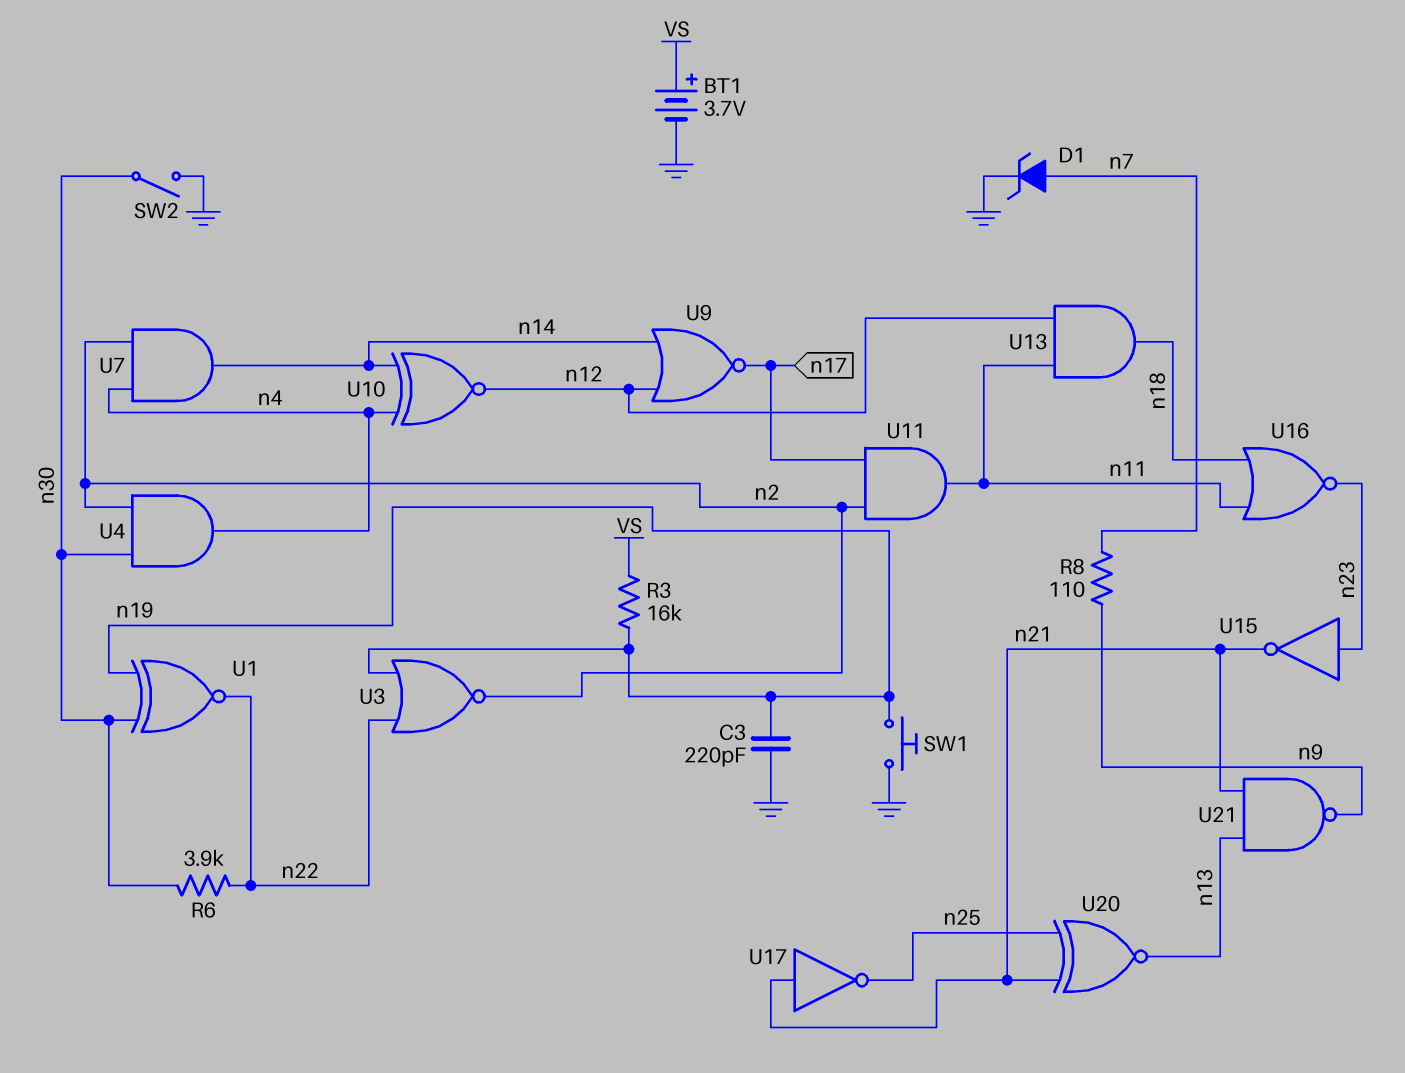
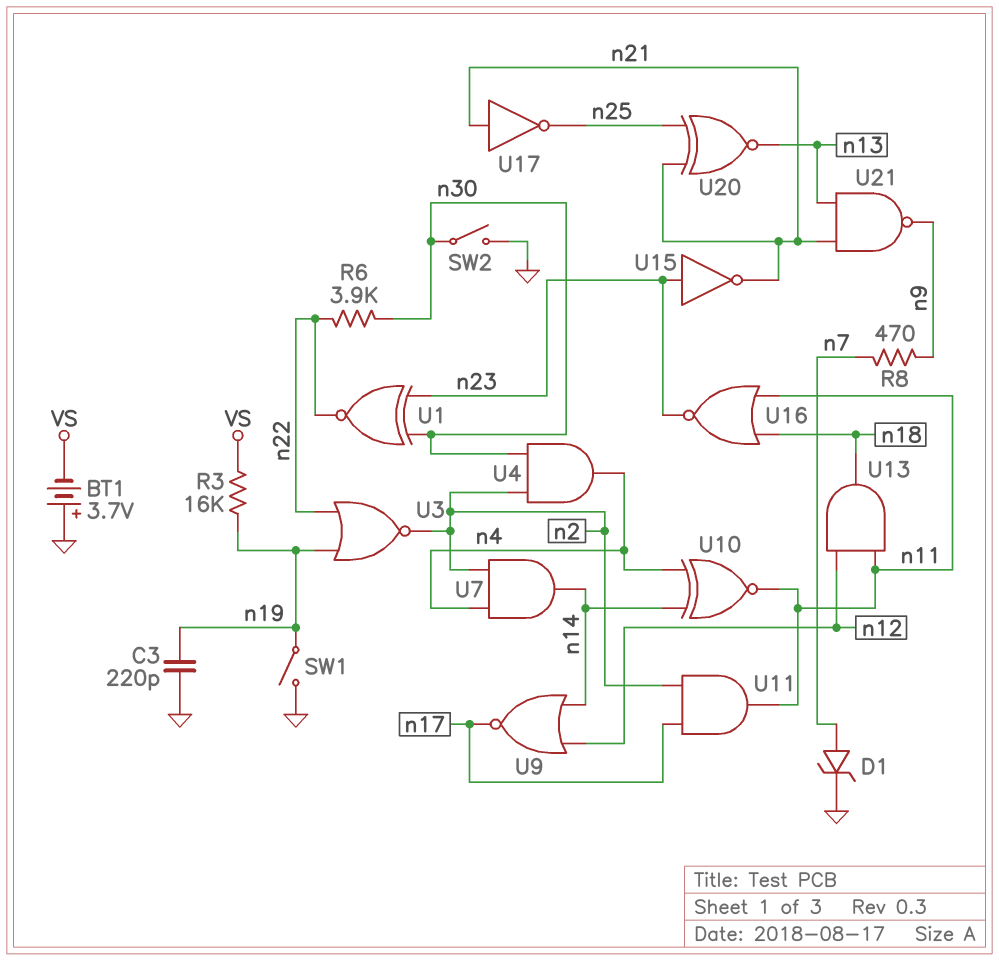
BT1: 3.7V (plus VS, minus GND) -> 3.7V (plus GND, minus VS)
R8: 110 (n7, n9) -> 470 (n7, n9)
SW1: button (GND, n19) -> switch (GND, n19)
U1: XNOR (in n19, in n30, out n22) -> XNOR (in n23, in n30, out n22)
U10: XNOR (in n4, in n14, out n12) -> XNOR (in n4, in n14, out n11)

